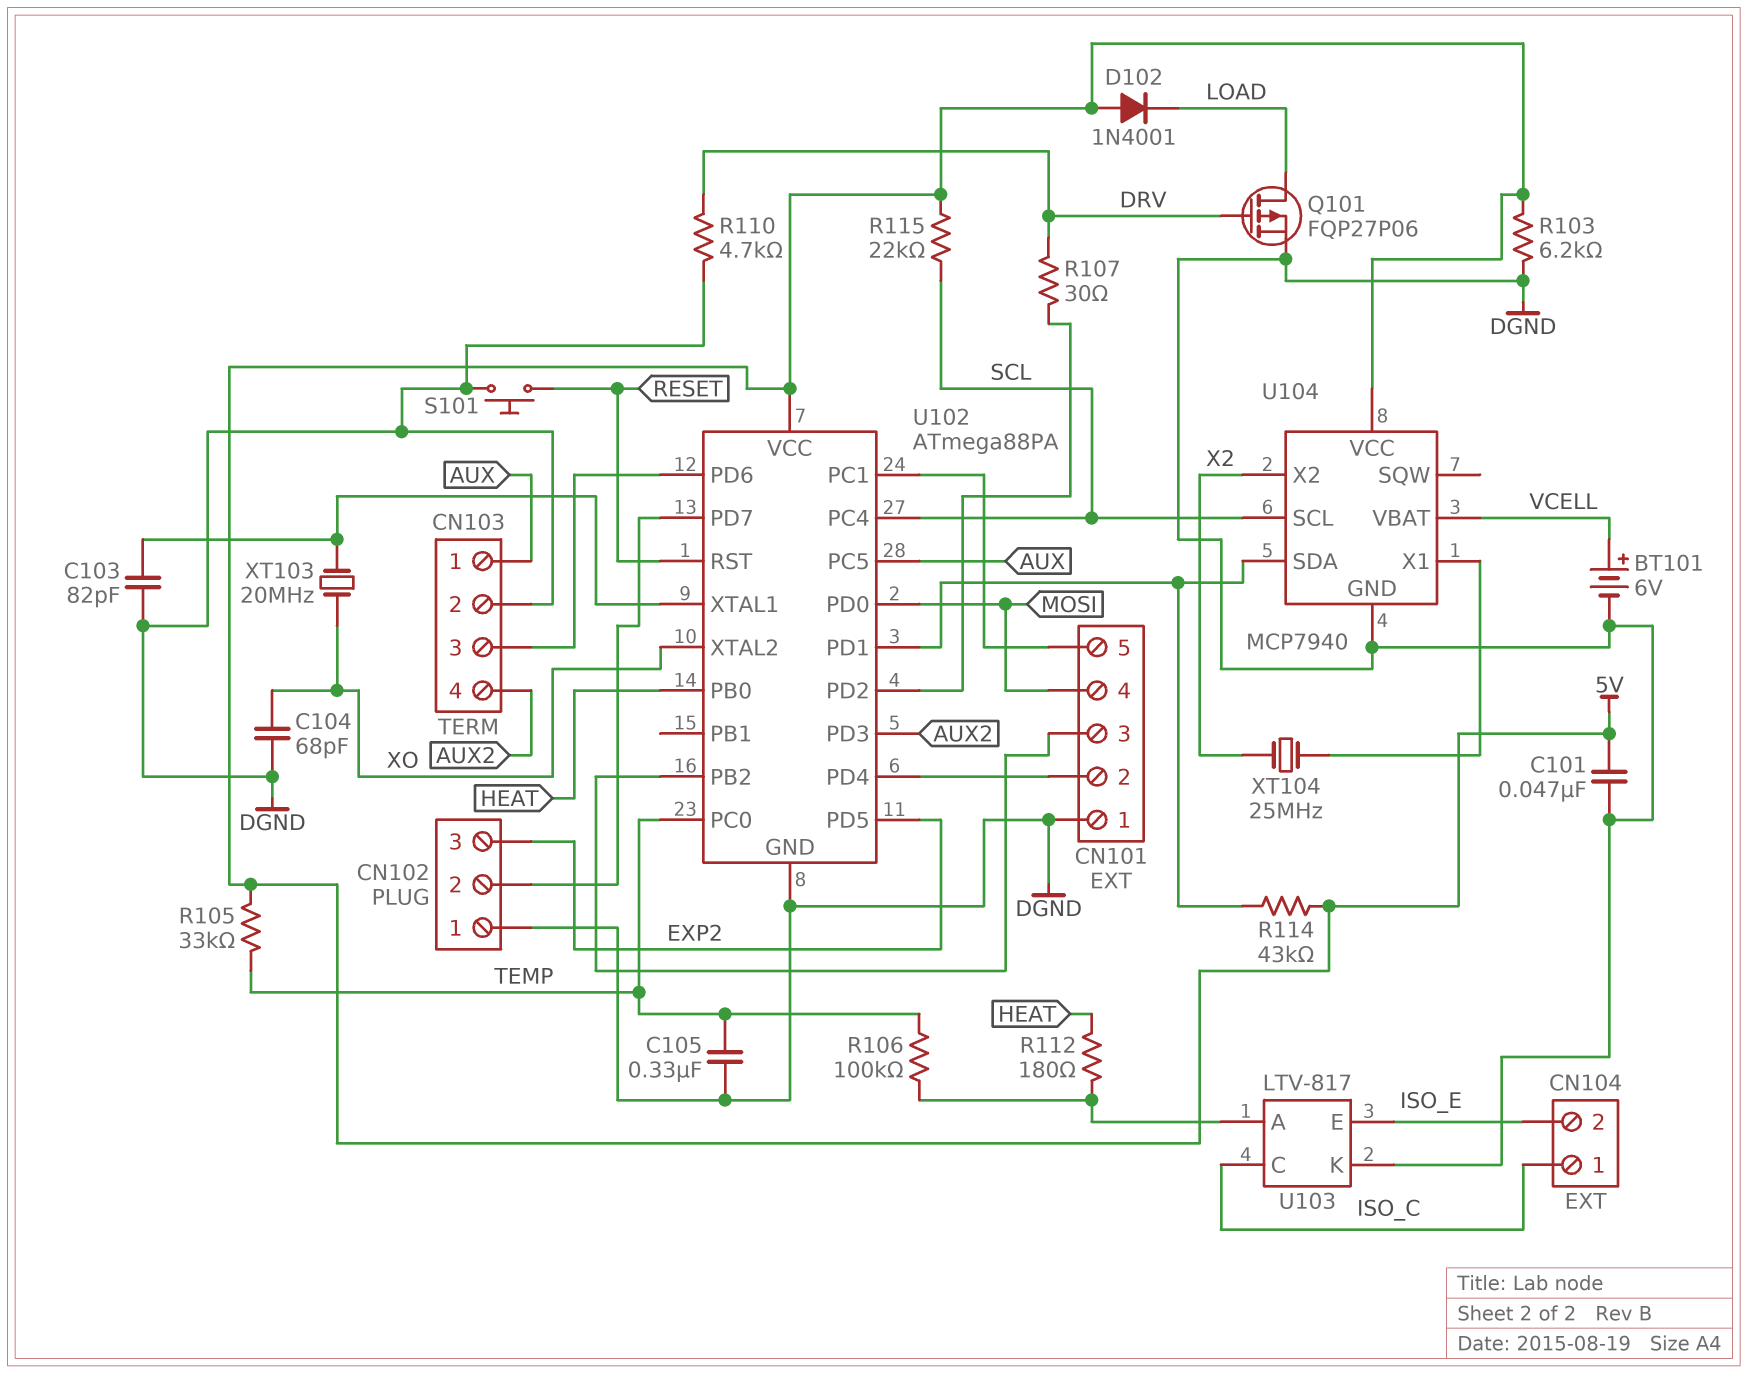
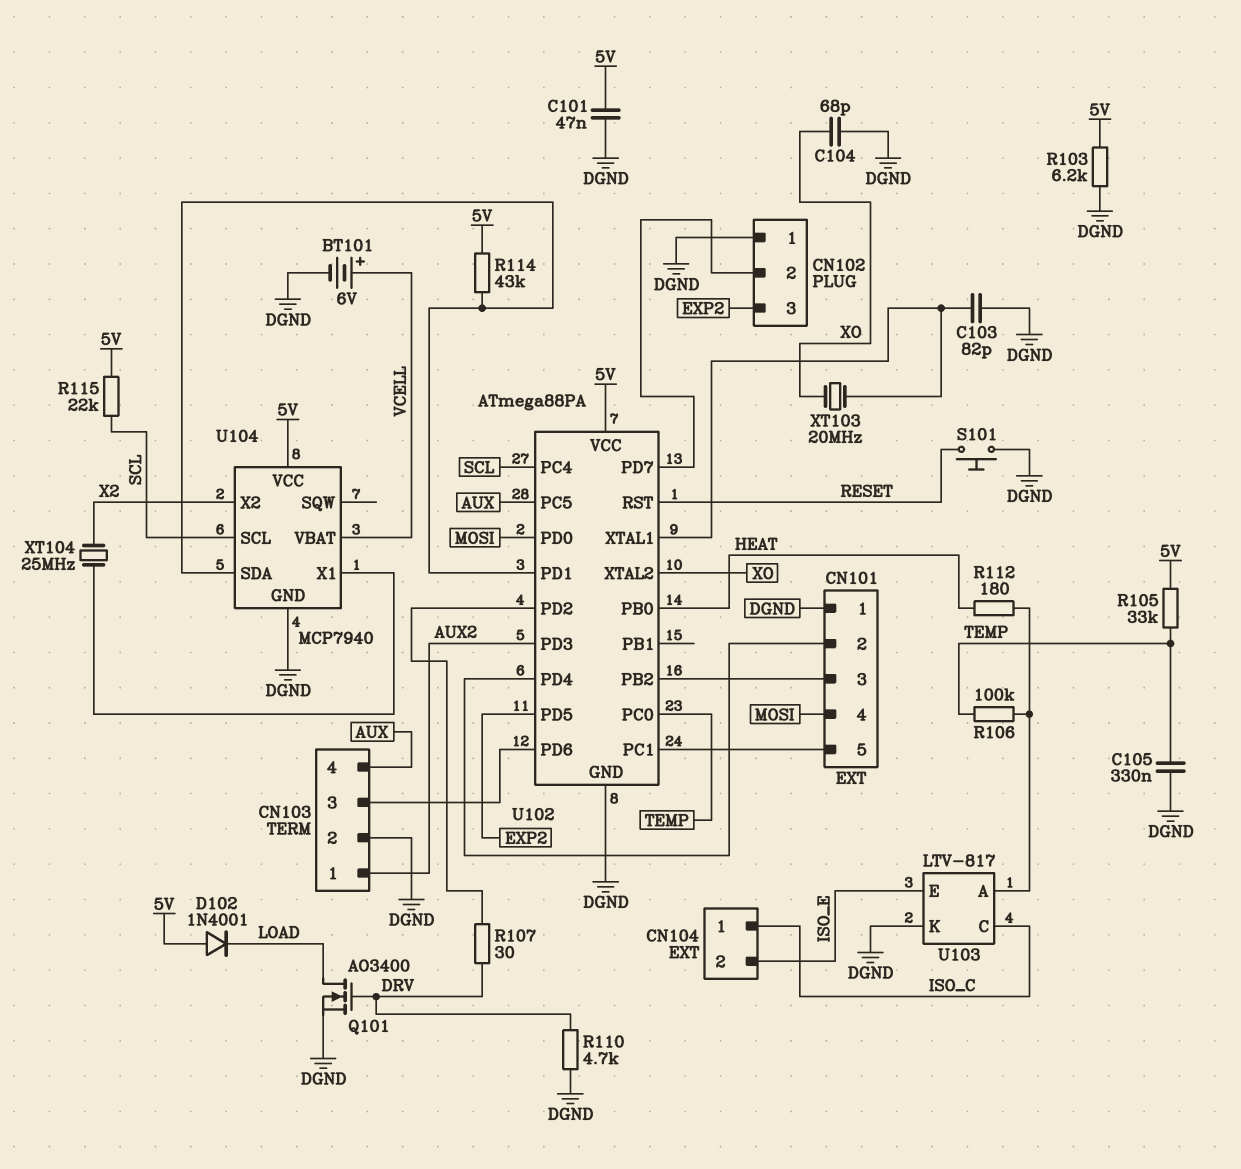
CN103 pin 1: AUX -> AUX2
CN103 pin 4: AUX2 -> AUX
Q101: PMOS FQP27P06 (G DRV, D LOAD, S DGND) -> NMOS AO3400 (G DRV, D LOAD, S DGND)

